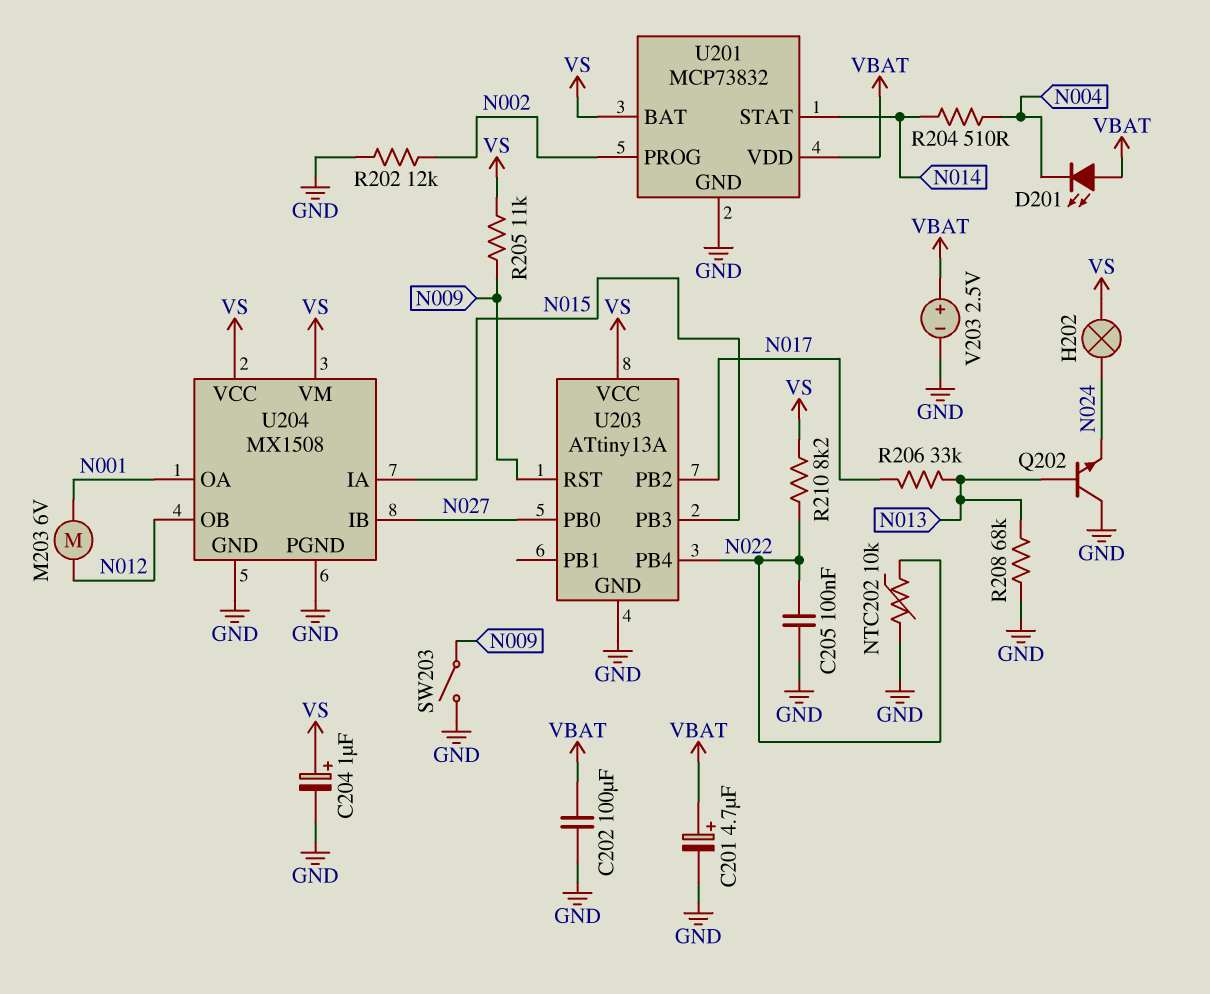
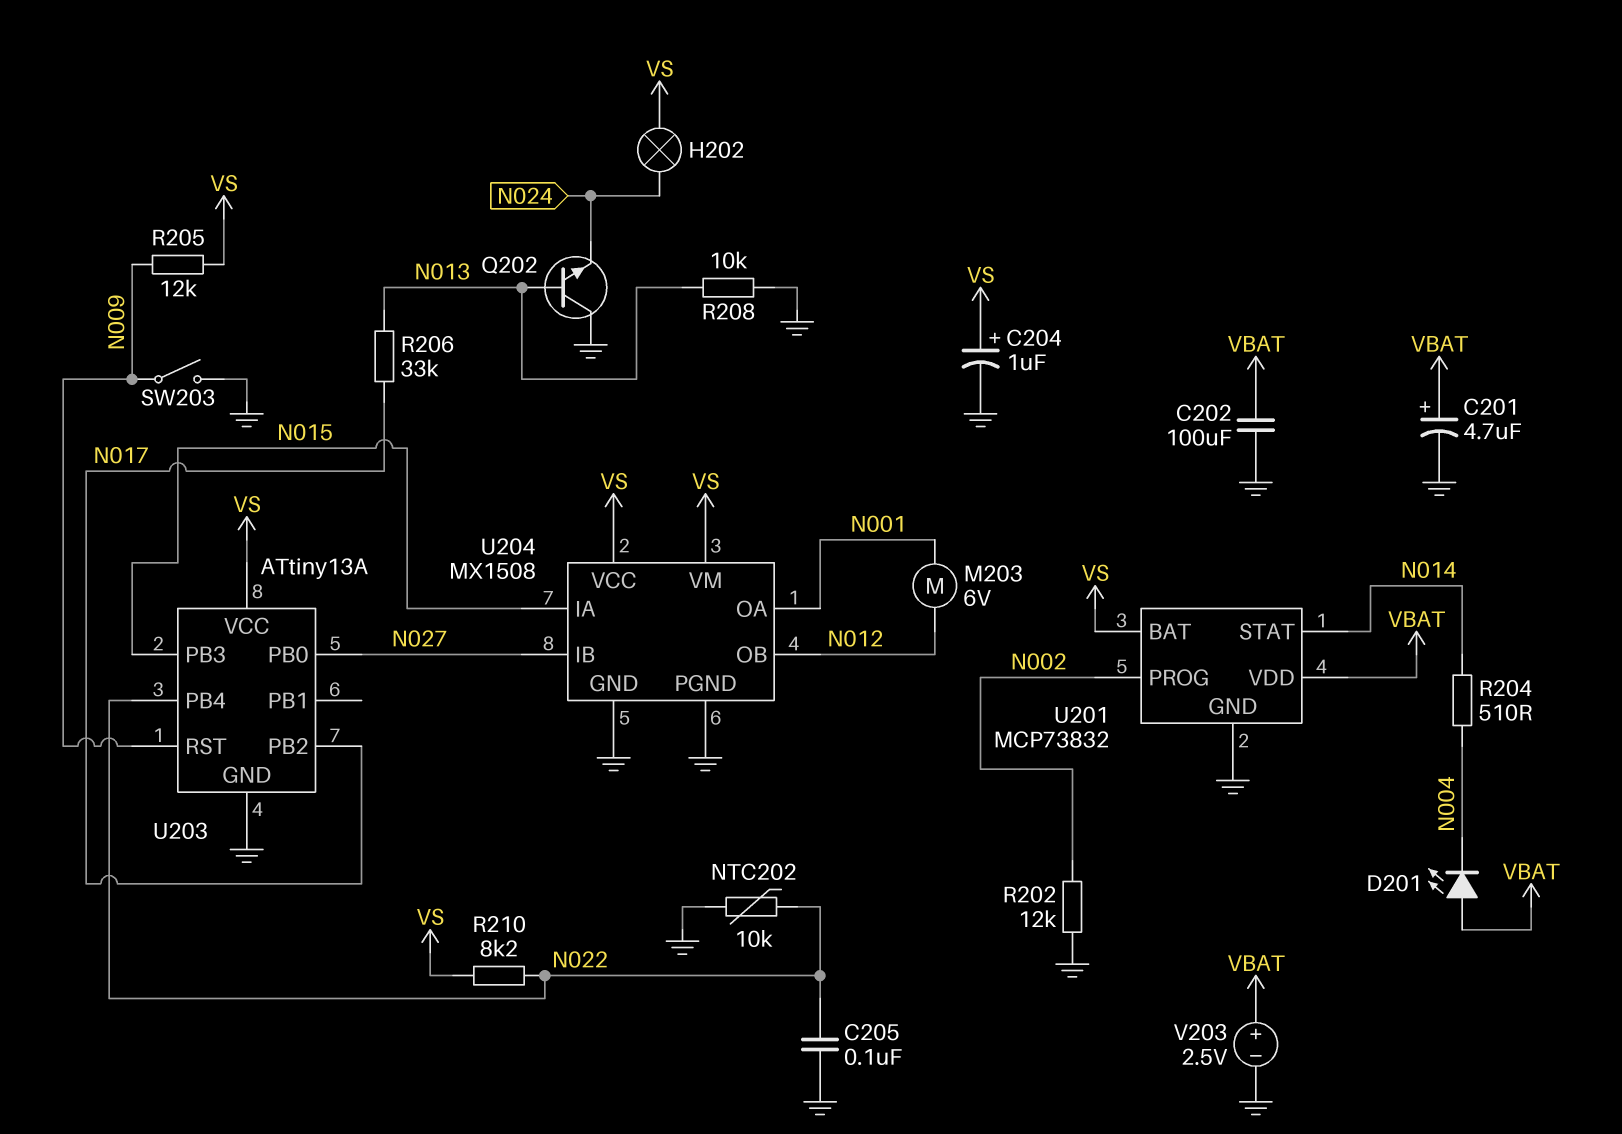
R205: 11k (N009, VS) -> 12k (N009, VS)
R208: 68k (GND, N013) -> 10k (GND, N013)

